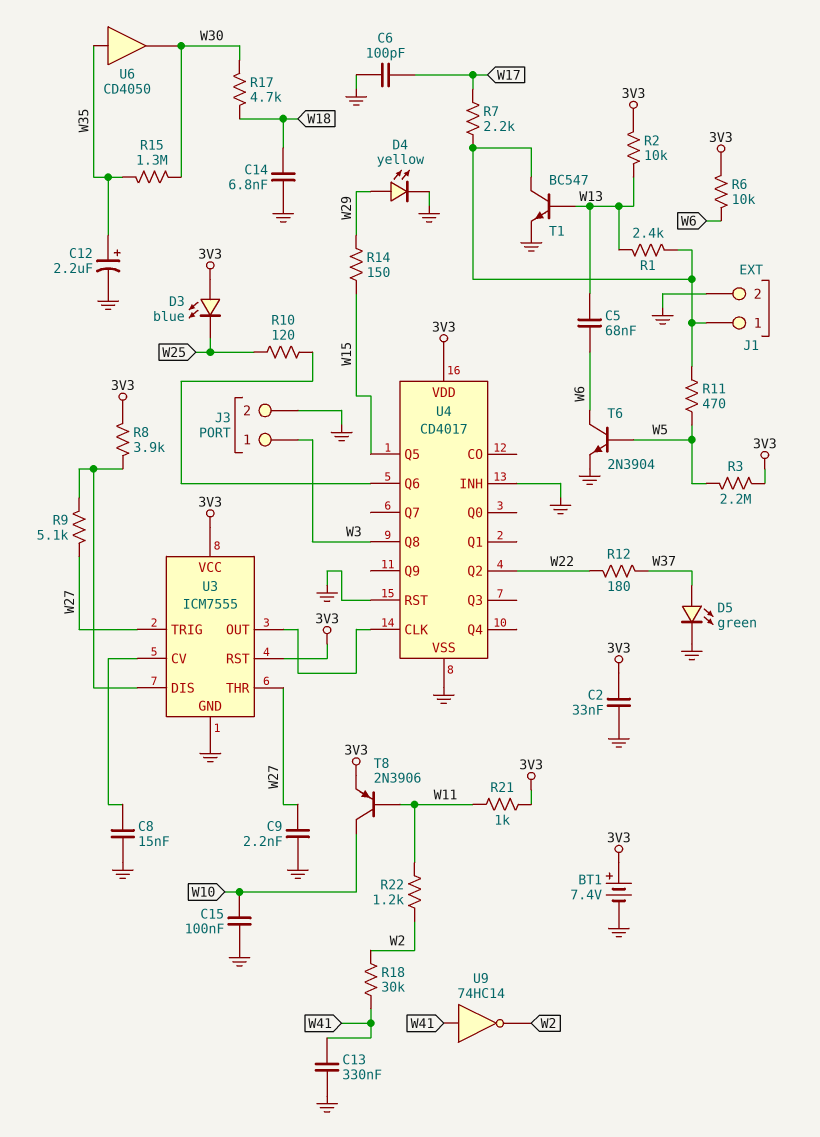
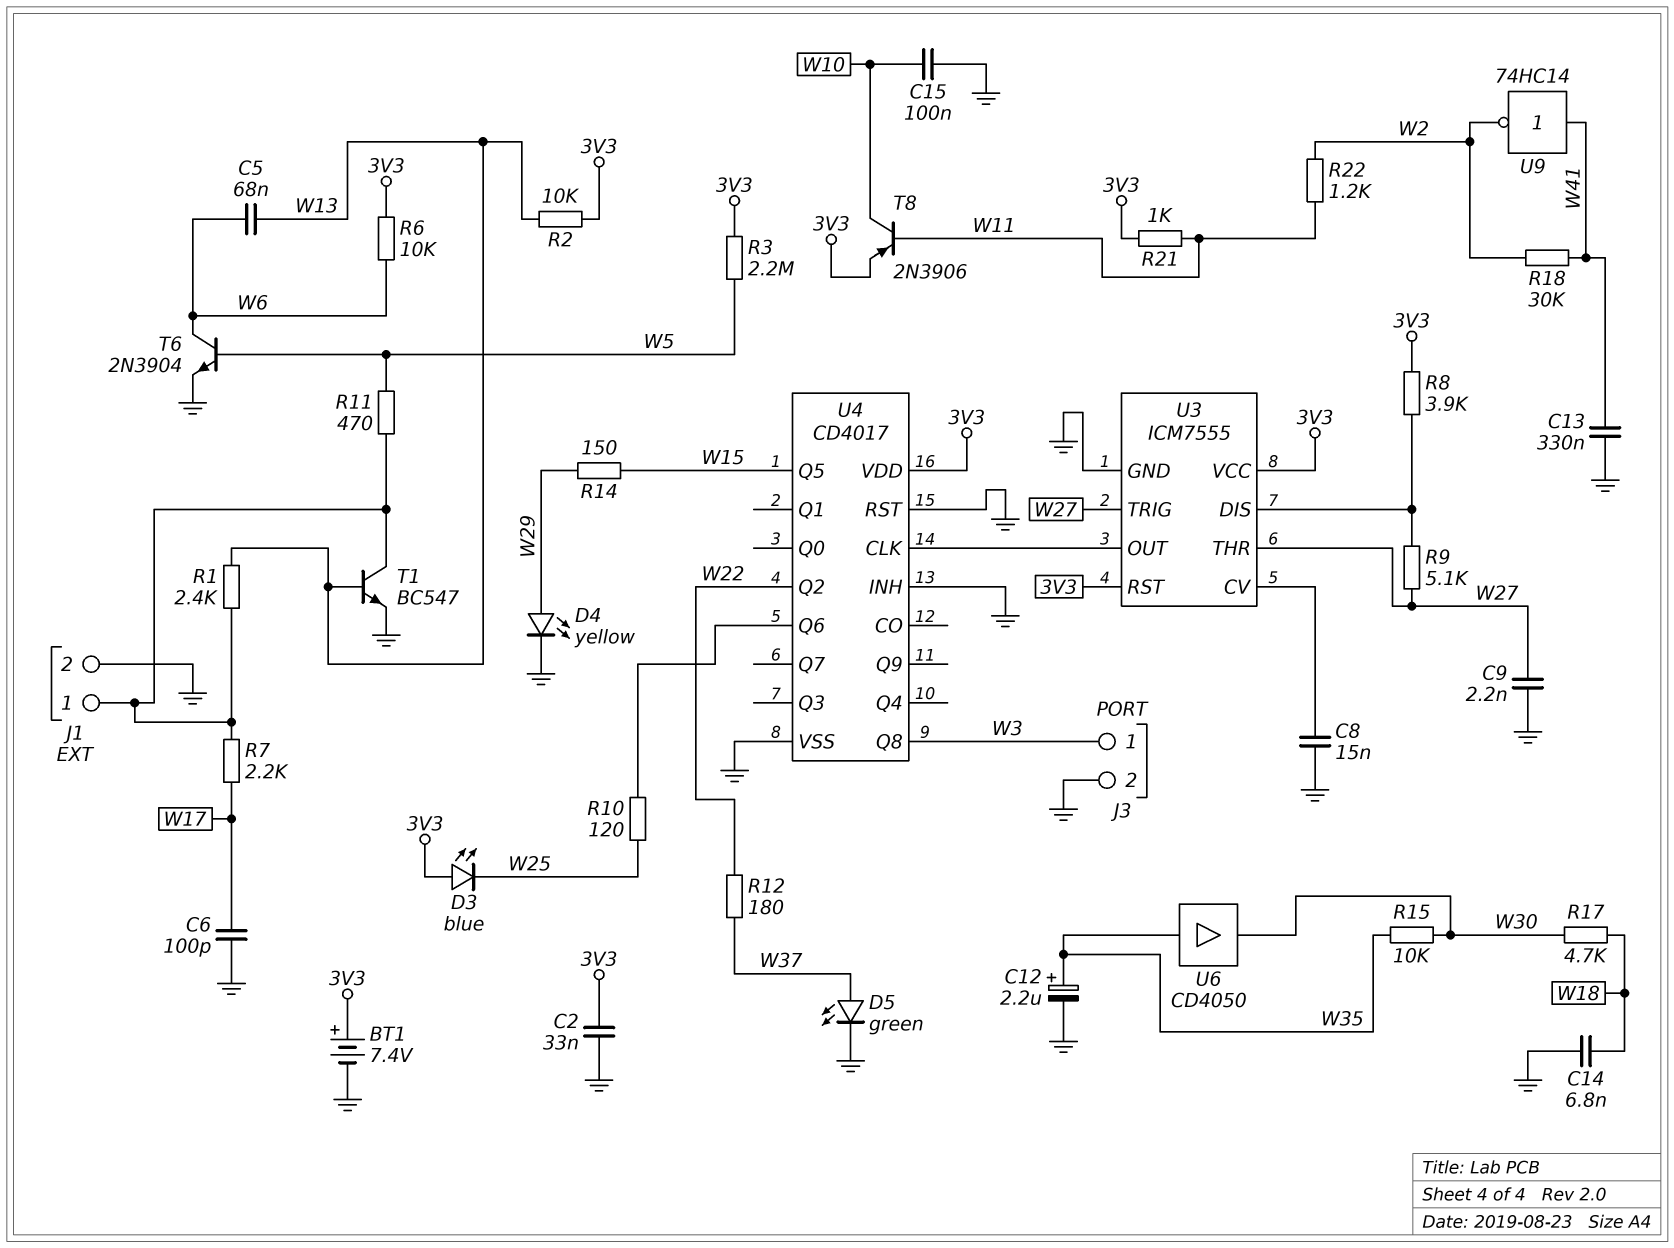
R15: 1.3M (W30, W35) -> 10k (W30, W35)

